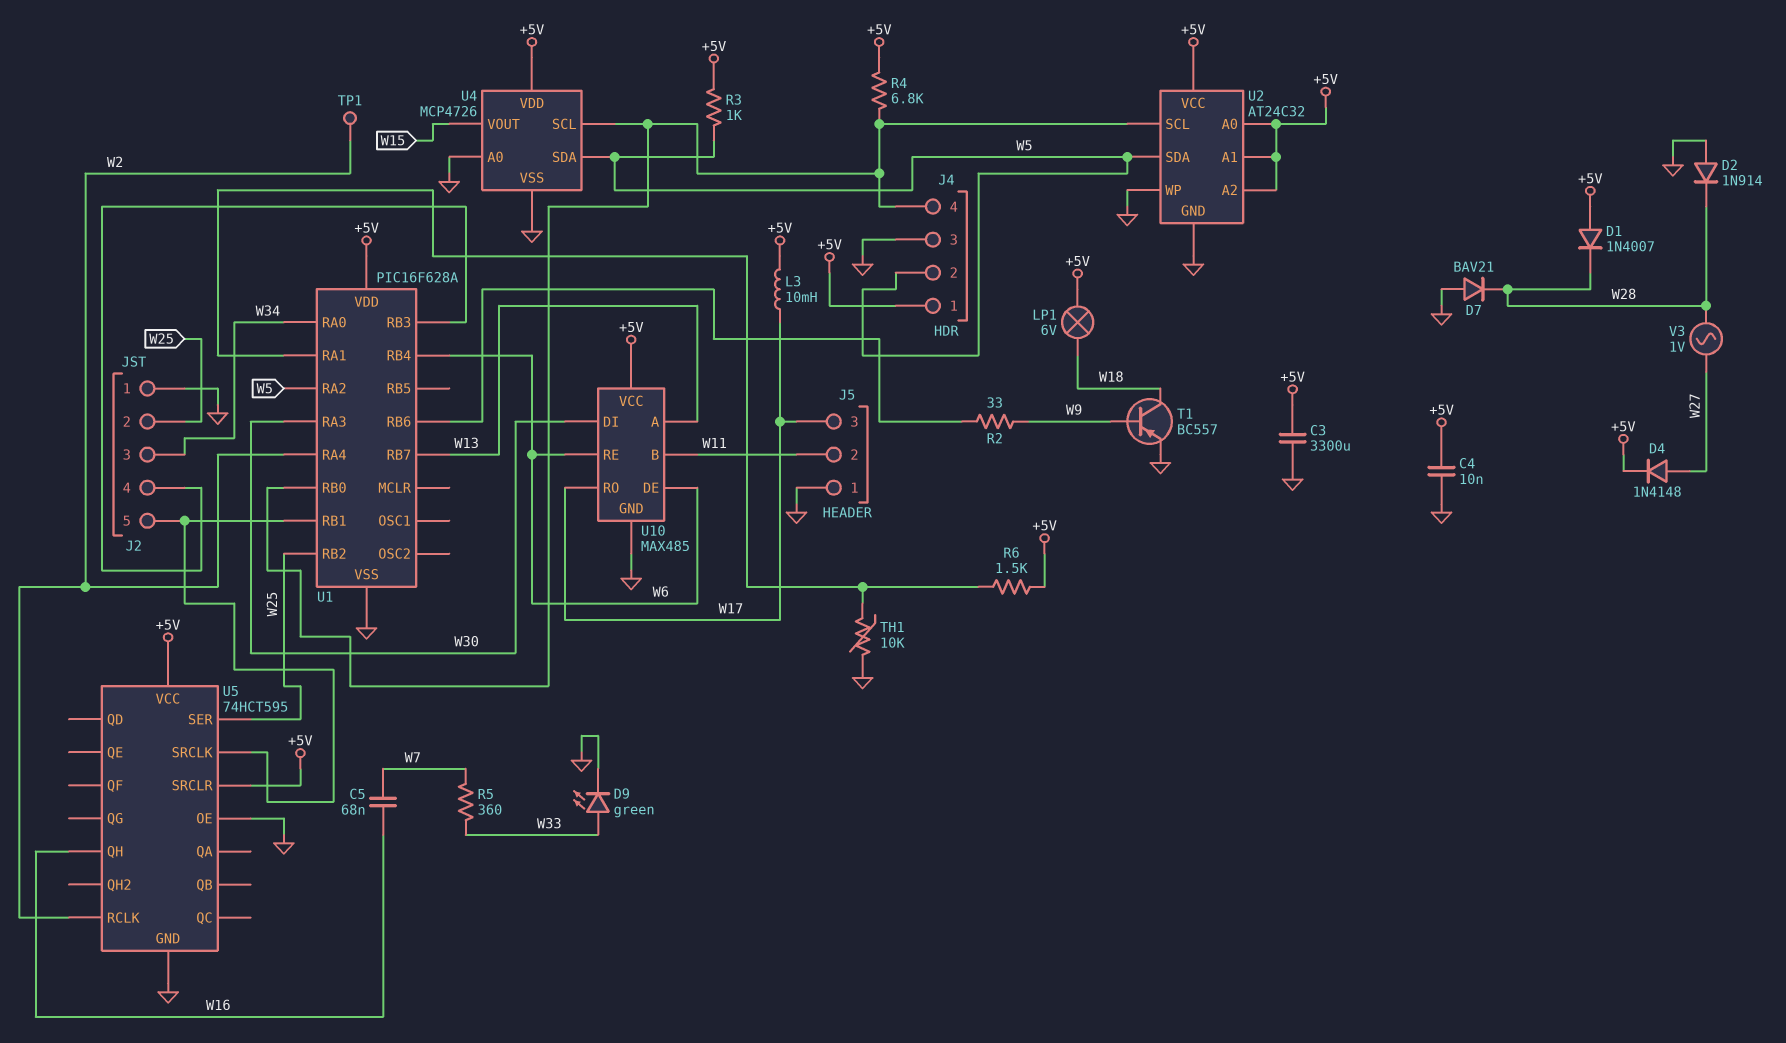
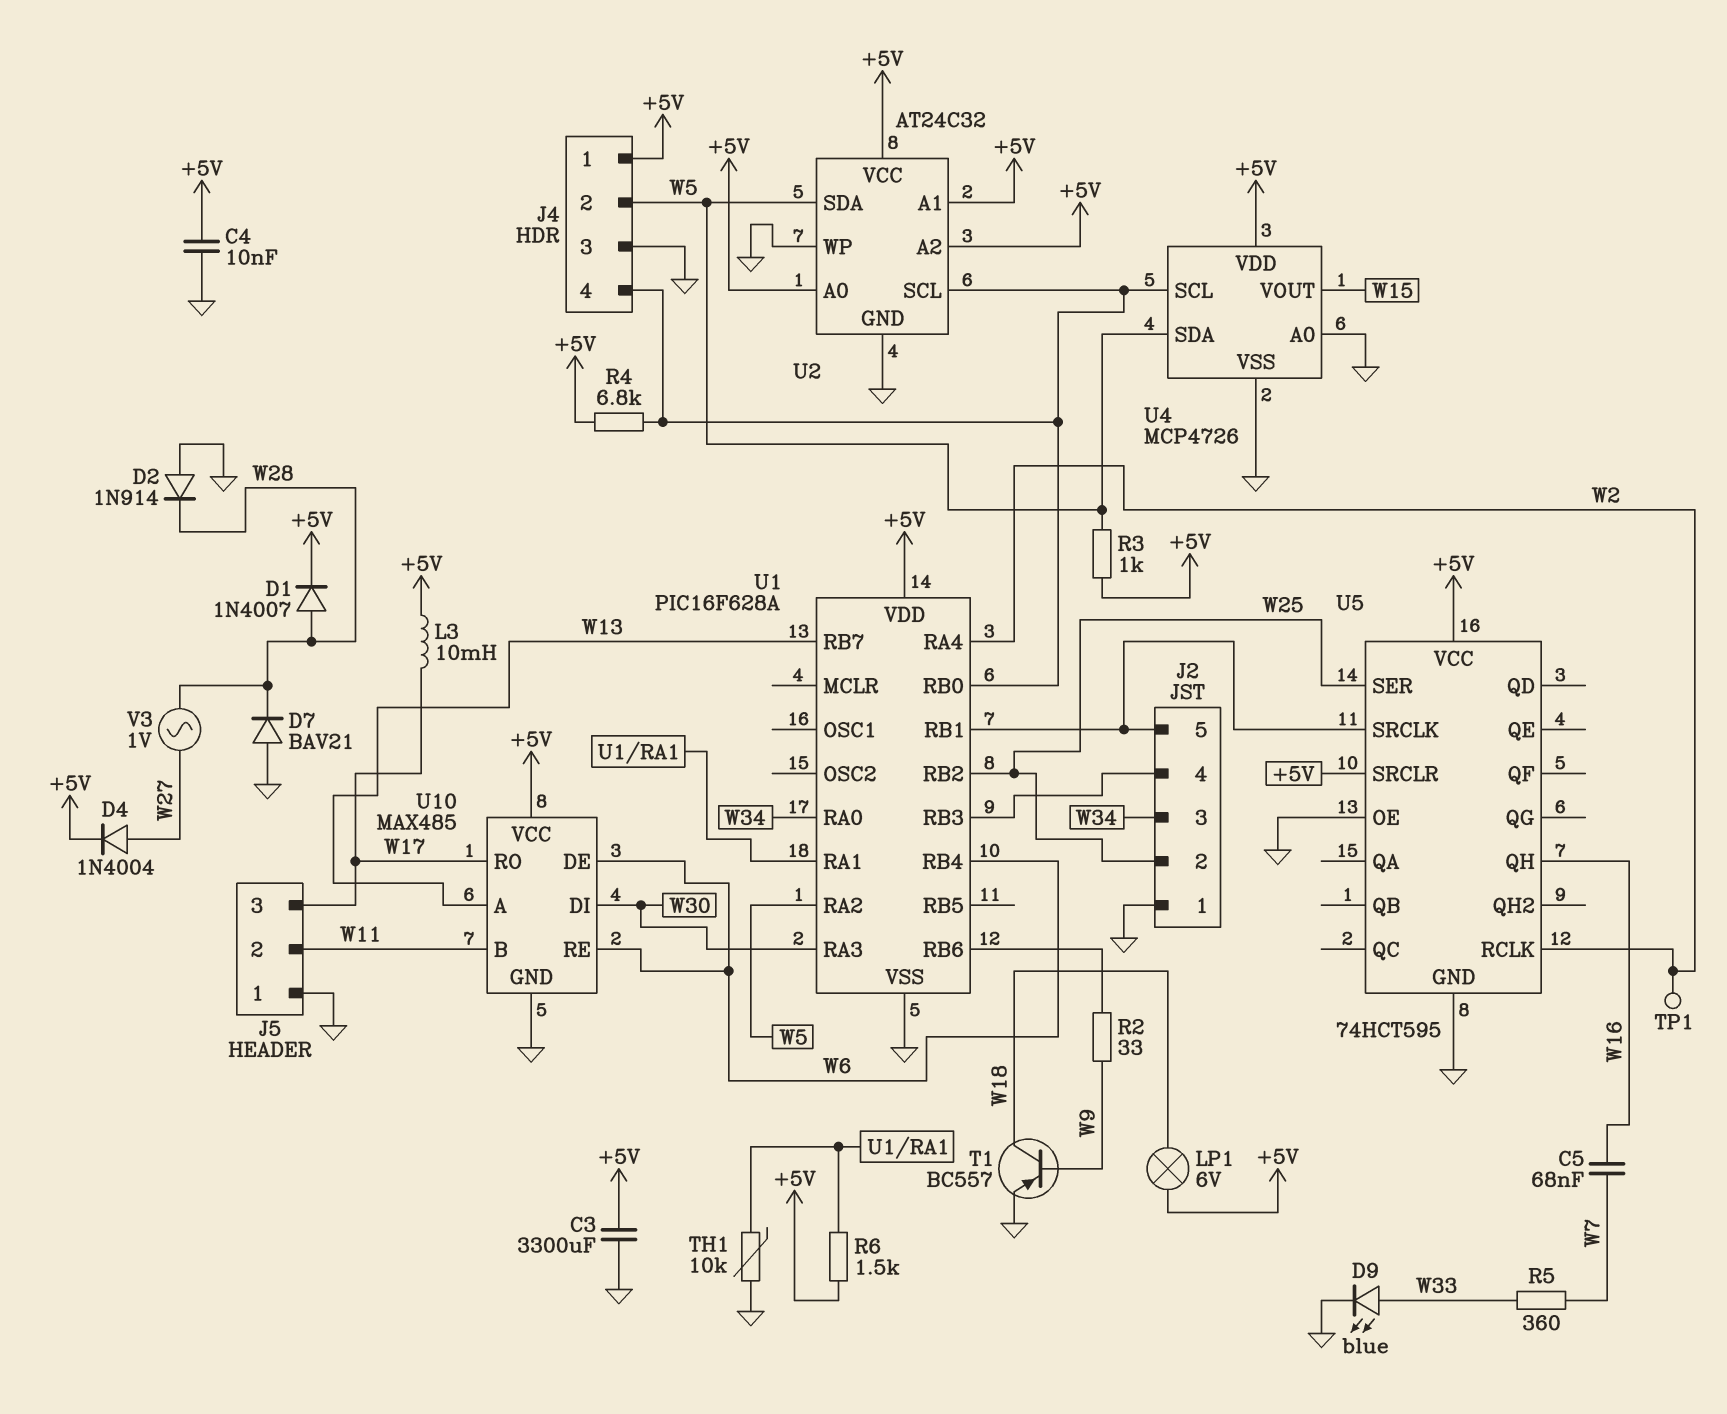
D1: diode 1N4007 (A +5V, K W28) -> diode 1N4007 (A W28, K +5V)
D4: diode 1N4148 (A W27, K +5V) -> diode 1N4004 (A W27, K +5V)
D9: LED green (A W33, K GND) -> LED blue (A W33, K GND)

